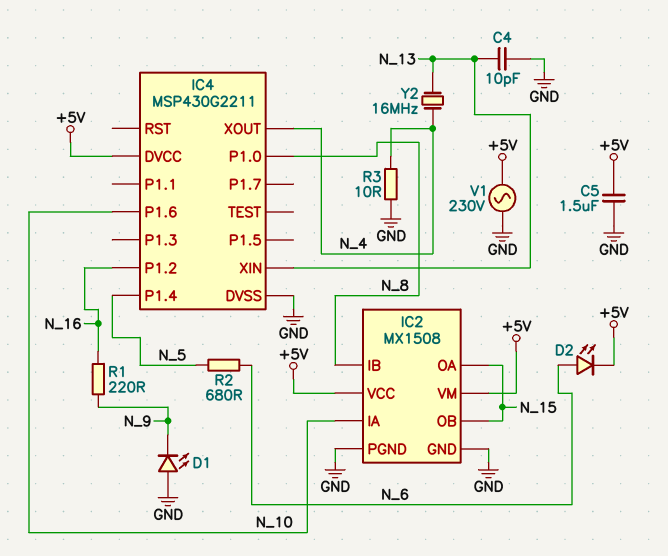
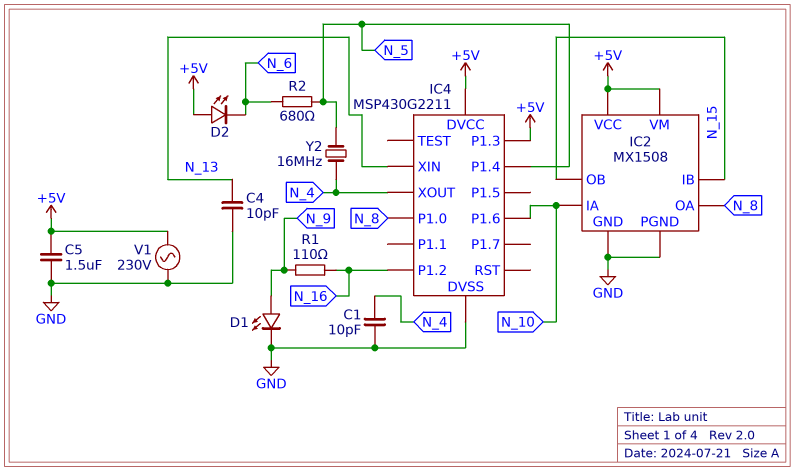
C1: none -> 10pF (GND, N_4)
D1: LED (A GND, K N_9) -> LED (A N_9, K GND)
D2: LED (A N_6, K +5V) -> LED (A +5V, K N_6)
IC2 pin IB: N_8 -> N_15
IC2 pin OA: N_15 -> N_8
IC4 pin P1.3: none -> +5V
R1: 220 (N_9, N_16) -> 110 (N_9, N_16)
R3: 10 (GND, N_4) -> none
Y2: 16MHz (N_4, N_13) -> 16MHz (N_4, N_5)

